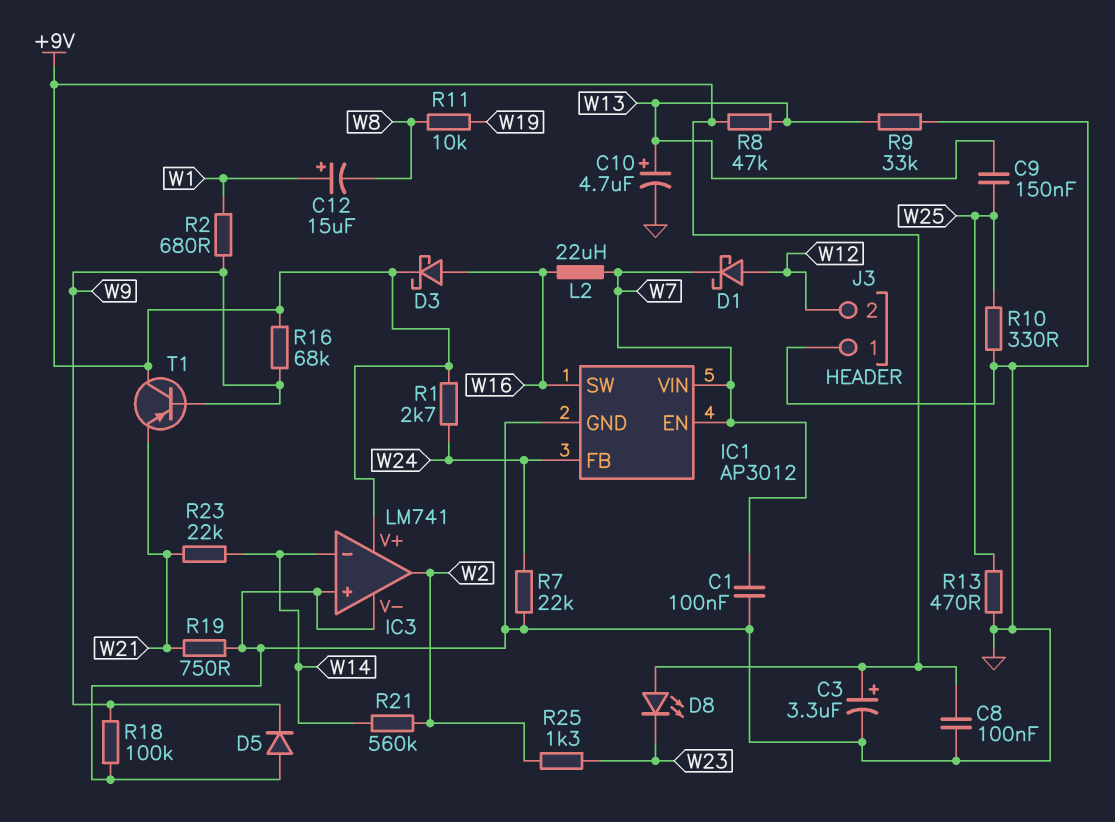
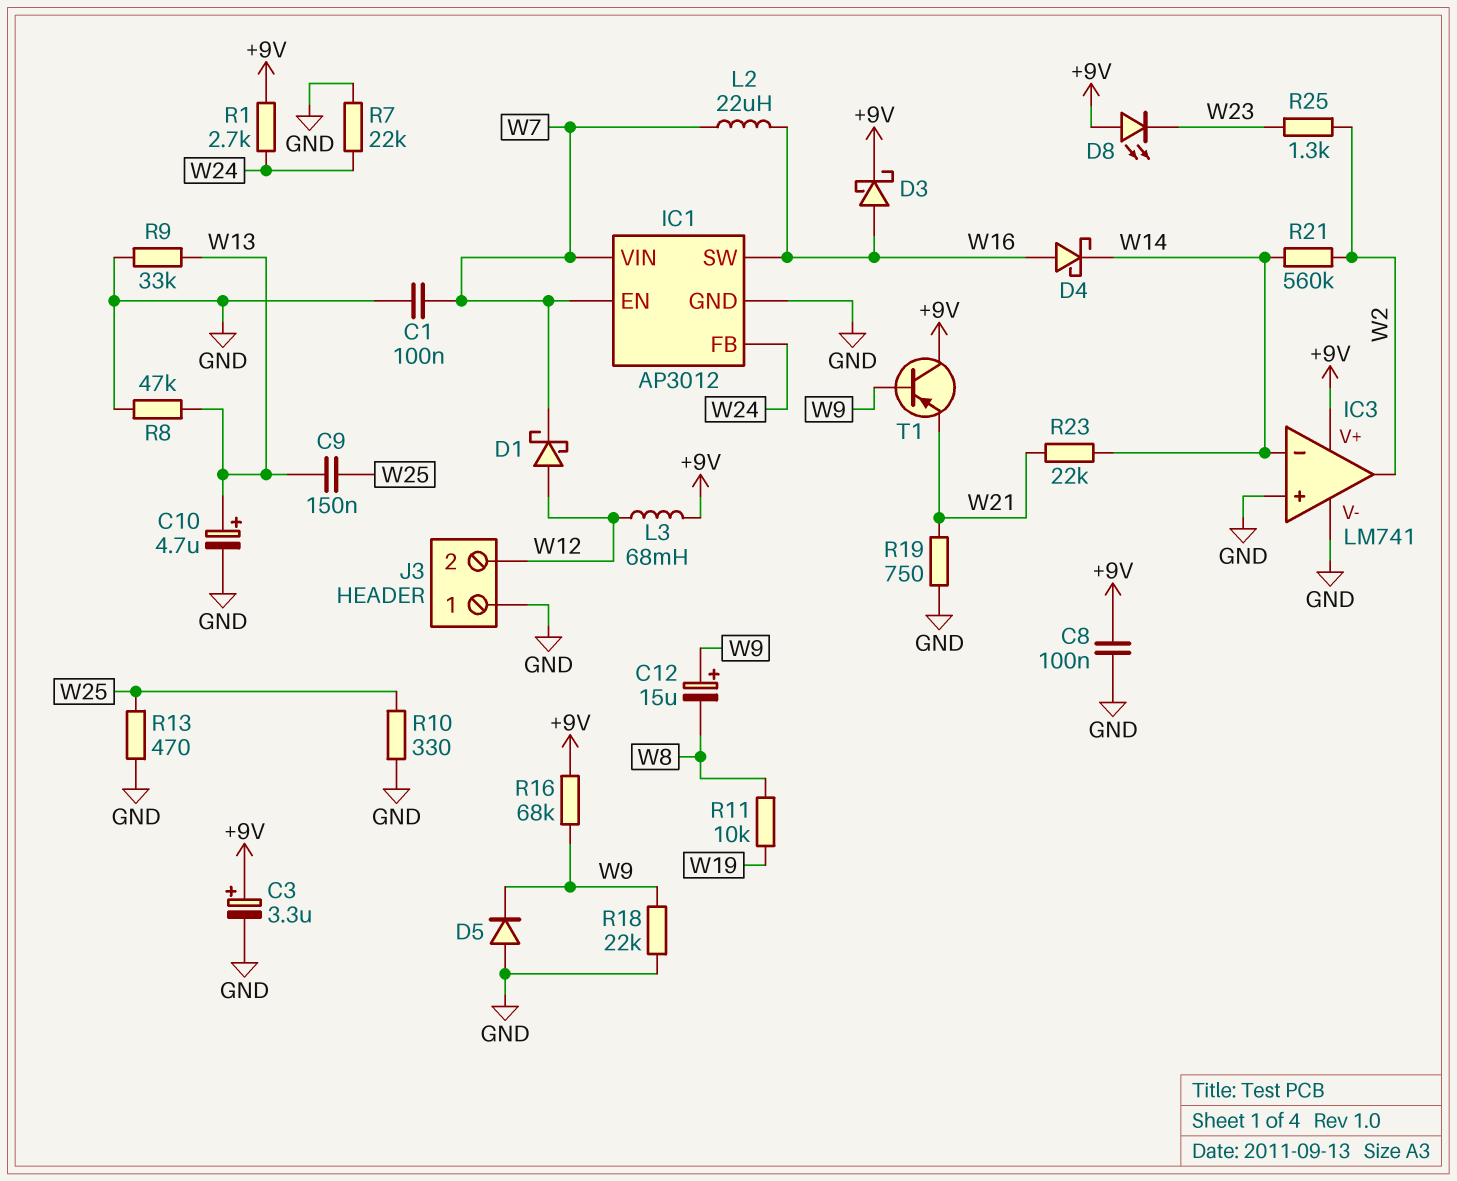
C12: 15uF (plus W1, minus W8) -> 15uF (plus W9, minus W8)
D4: none -> schottky (A W16, K W14)
L3: none -> 68mH (+9V, W12)
R2: 680 (W1, W9) -> none
R8: 47k (+9V, W13) -> 47k (GND, W13)
R18: 100k (GND, W9) -> 22k (GND, W9)

